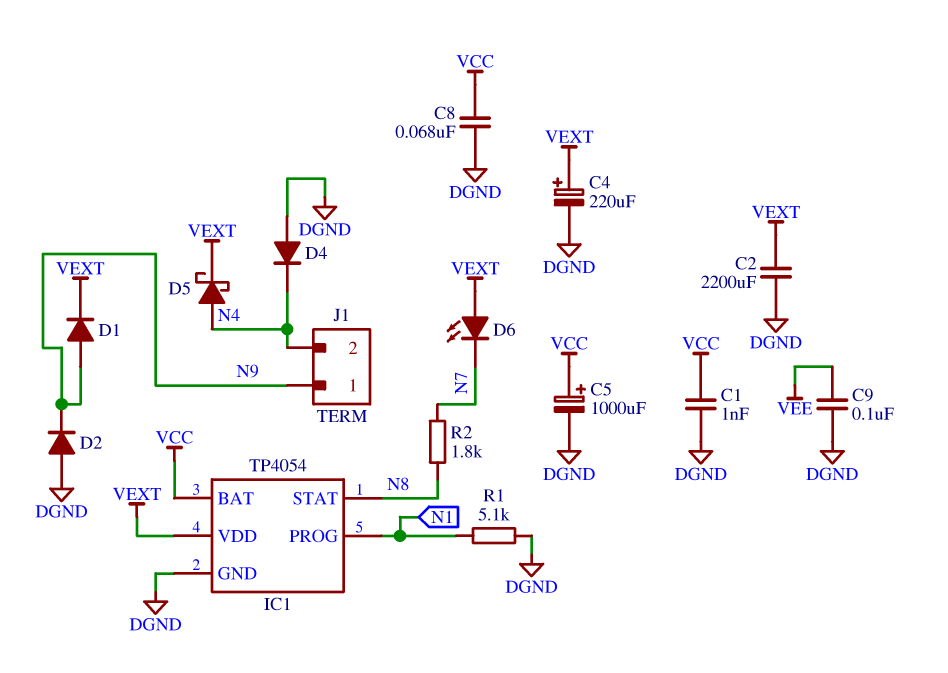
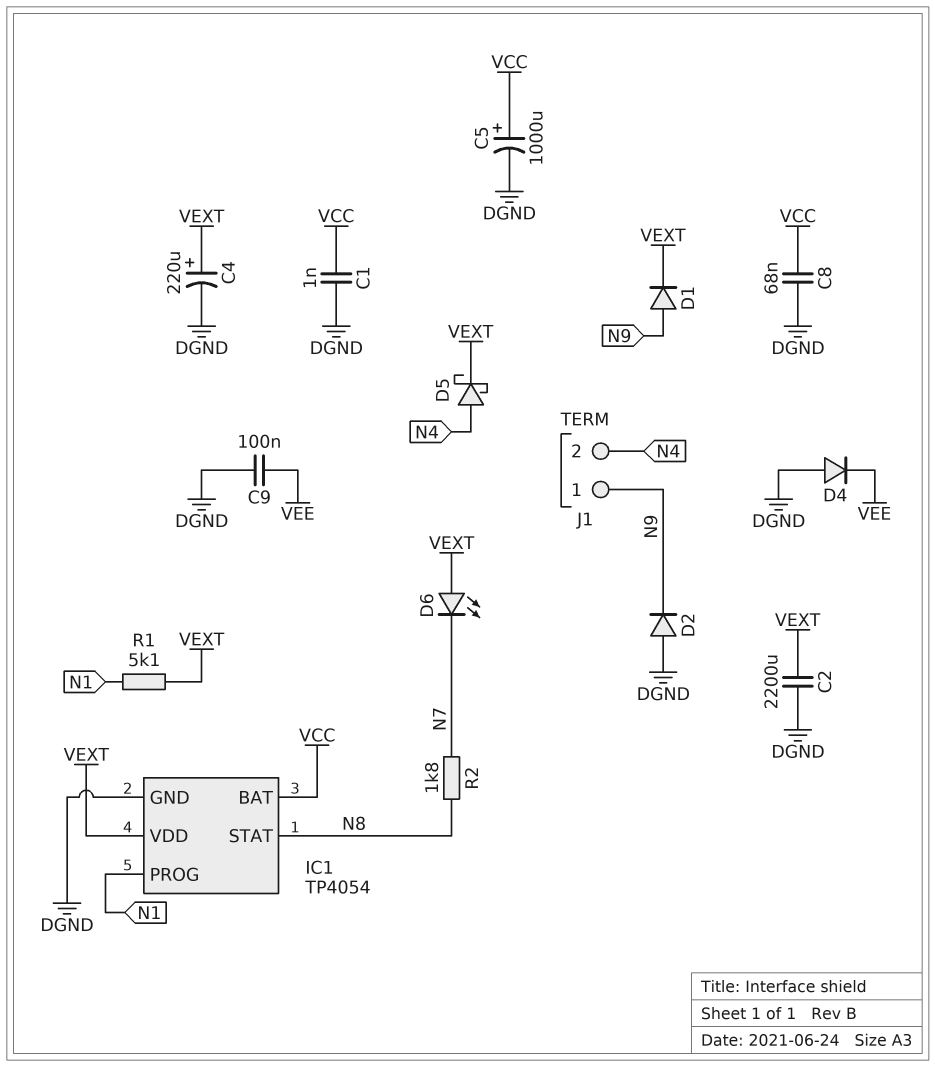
D4: diode (A DGND, K N4) -> diode (A DGND, K VEE)
R1: 5.1k (DGND, N1) -> 5.1k (N1, VEXT)

